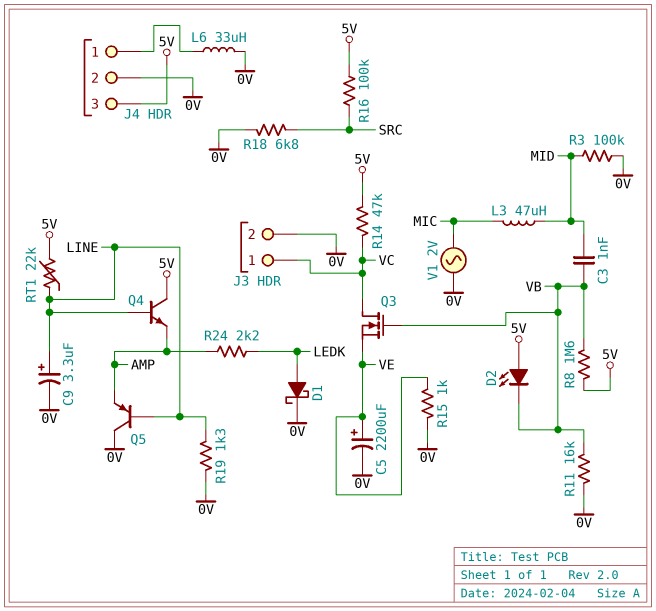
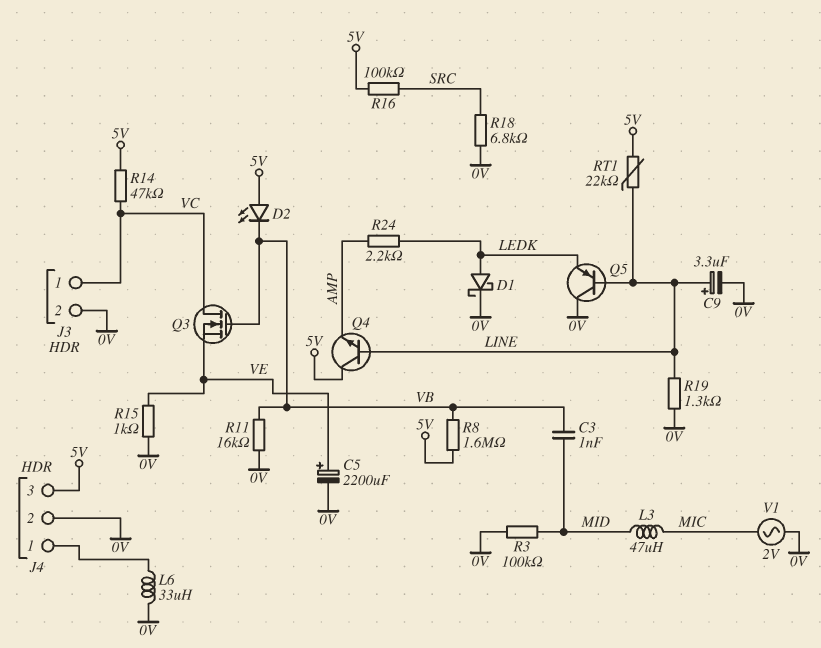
Q5: PNP (B LINE, C 0V, E AMP) -> PNP (B LINE, C 0V, E LEDK)

